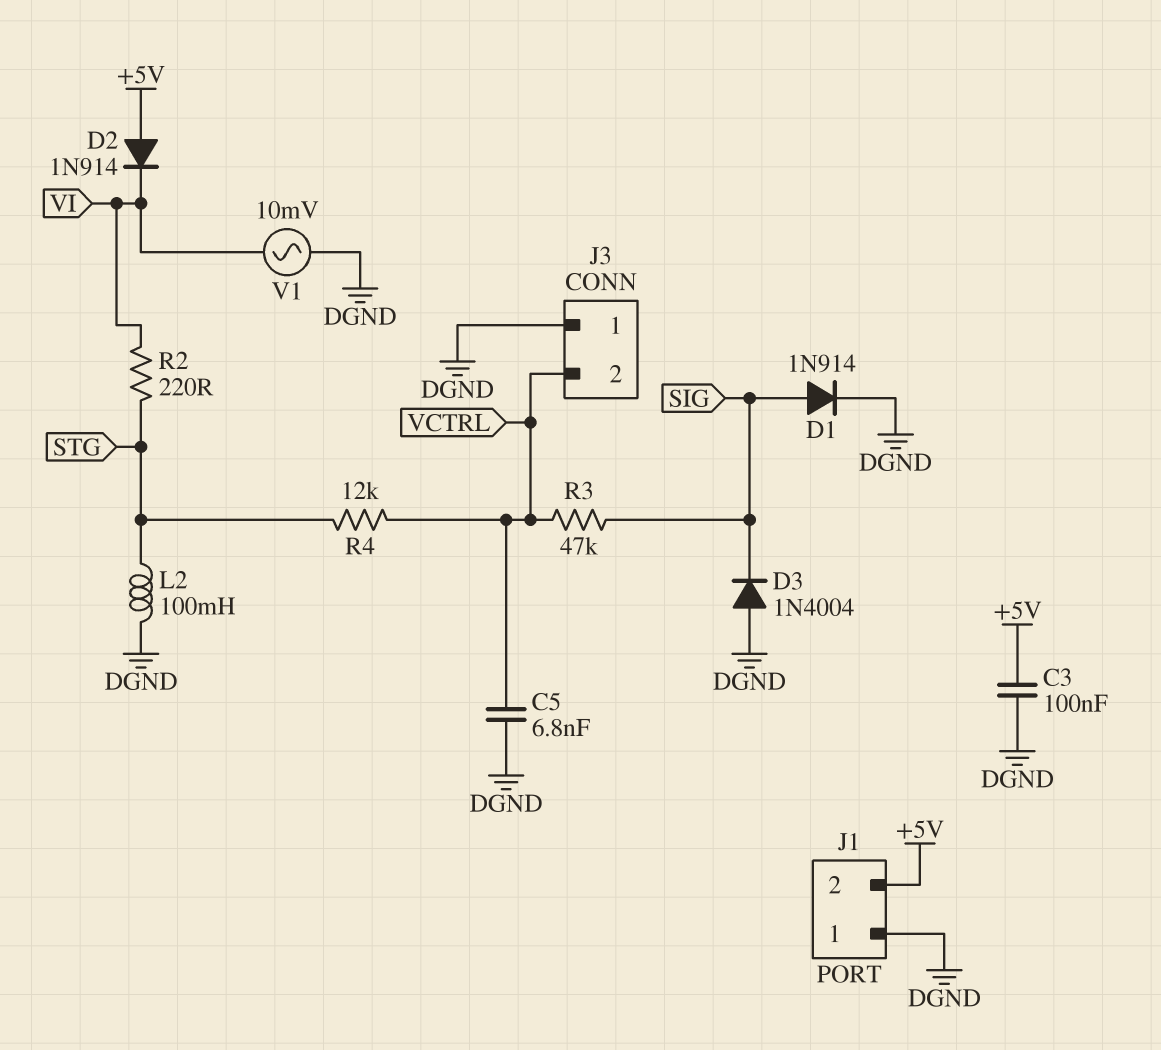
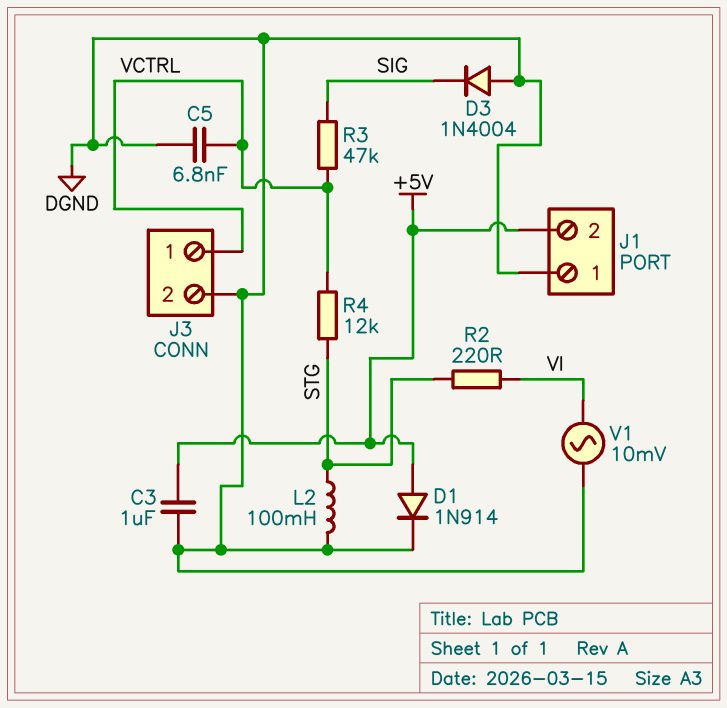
C3: 100nF (+5V, DGND) -> 1uF (+5V, DGND)
D1: diode 1N914 (A SIG, K DGND) -> diode 1N914 (A +5V, K DGND)
D2: diode 1N914 (A +5V, K VI) -> none
J3 pin 1: DGND -> VCTRL
J3 pin 2: VCTRL -> DGND

